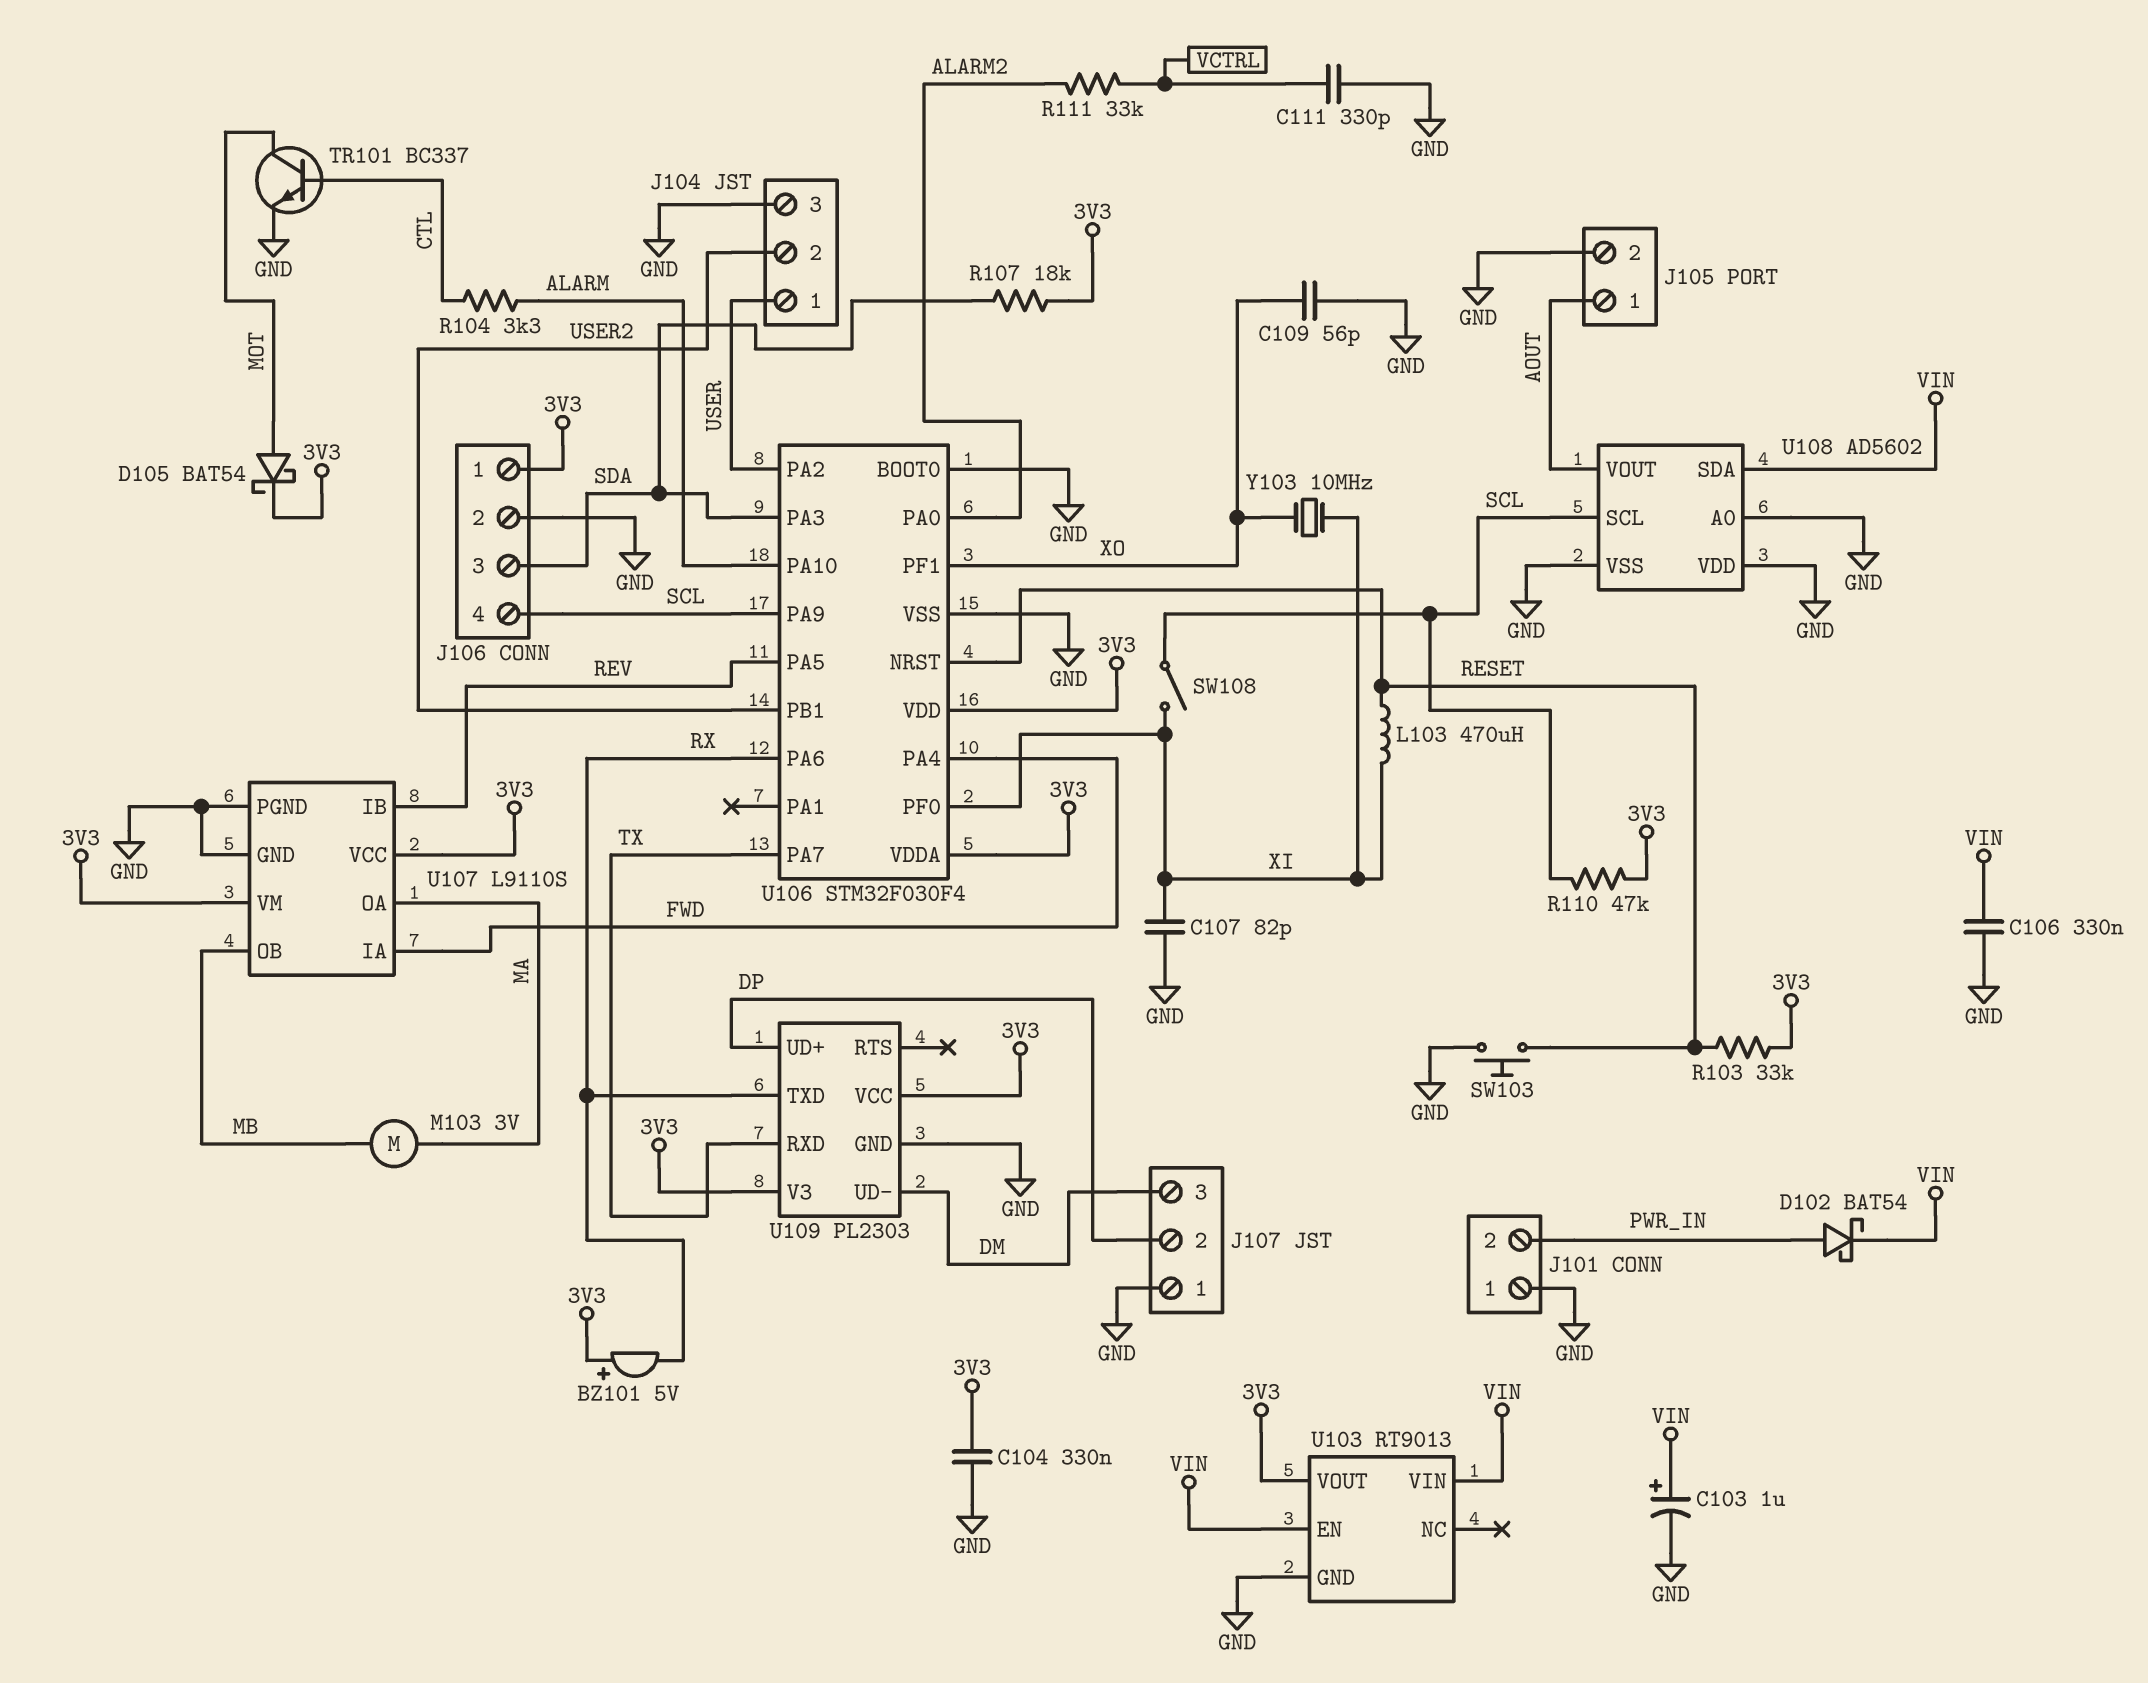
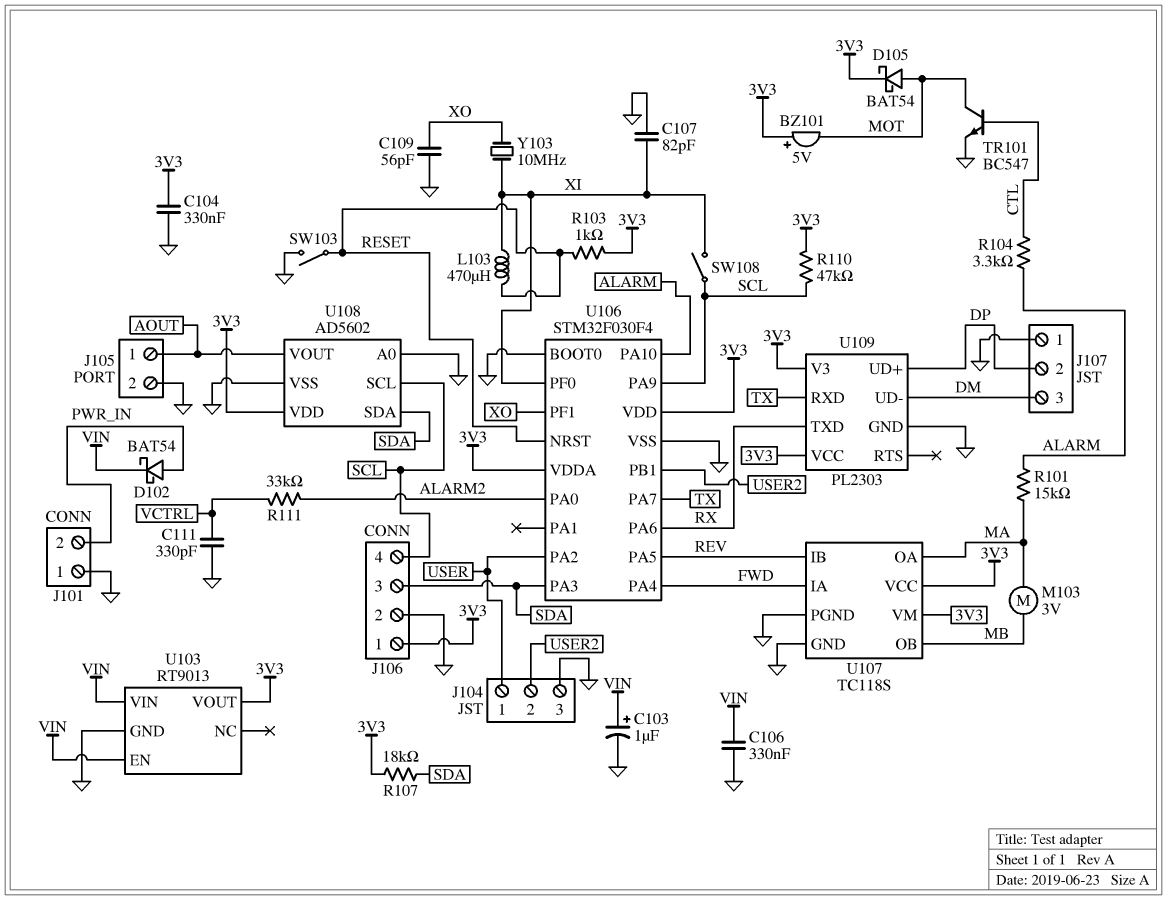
BZ101: buzzer 5V (plus 3V3, minus RX) -> buzzer 5V (plus 3V3, minus MOT)
R101: none -> 15k (ALARM, MA)
R103: 33k (3V3, RESET) -> 1k (3V3, RESET)
SW103: button (GND, RESET) -> switch (GND, RESET)
TR101: NPN BC337 (B CTL, C MOT, E GND) -> NPN BC547 (B CTL, C MOT, E GND)
U107: L9110S -> TC118S
U108 pin SDA: VIN -> SDA
U108 pin VDD: GND -> 3V3

